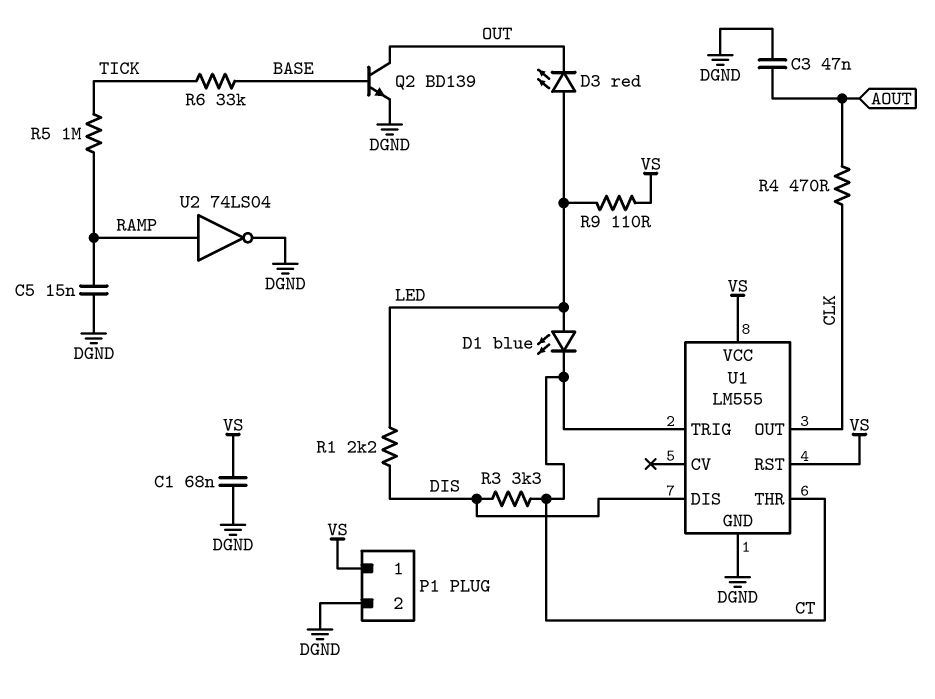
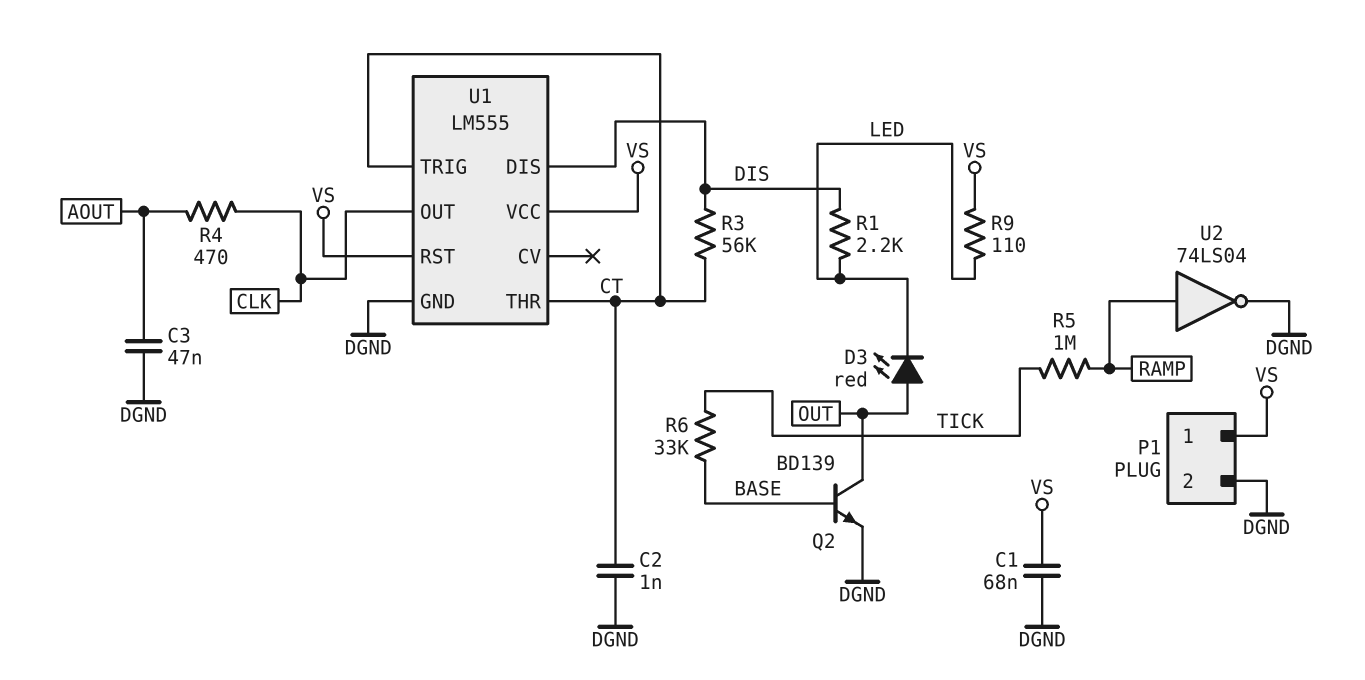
C2: none -> 1nF (CT, DGND)
C5: 15nF (DGND, RAMP) -> none
D1: LED blue (A LED, K CT) -> none
D3: LED red (A LED, K OUT) -> LED red (A OUT, K LED)
R3: 3.3k (CT, DIS) -> 56k (CT, DIS)

